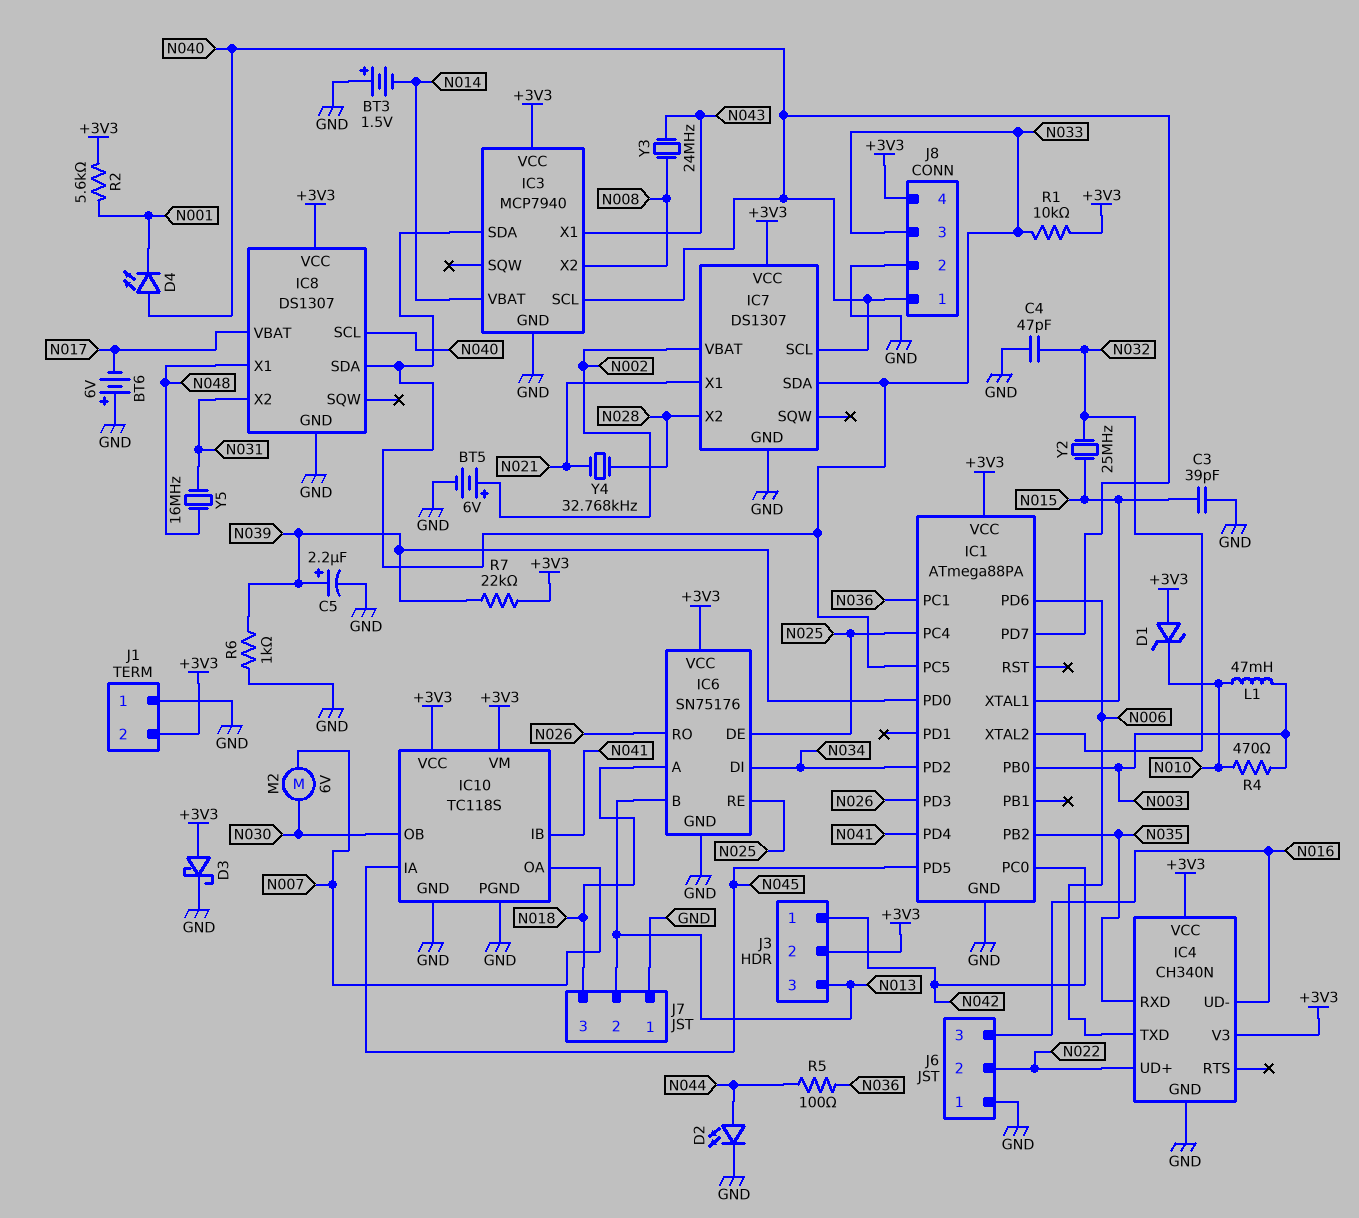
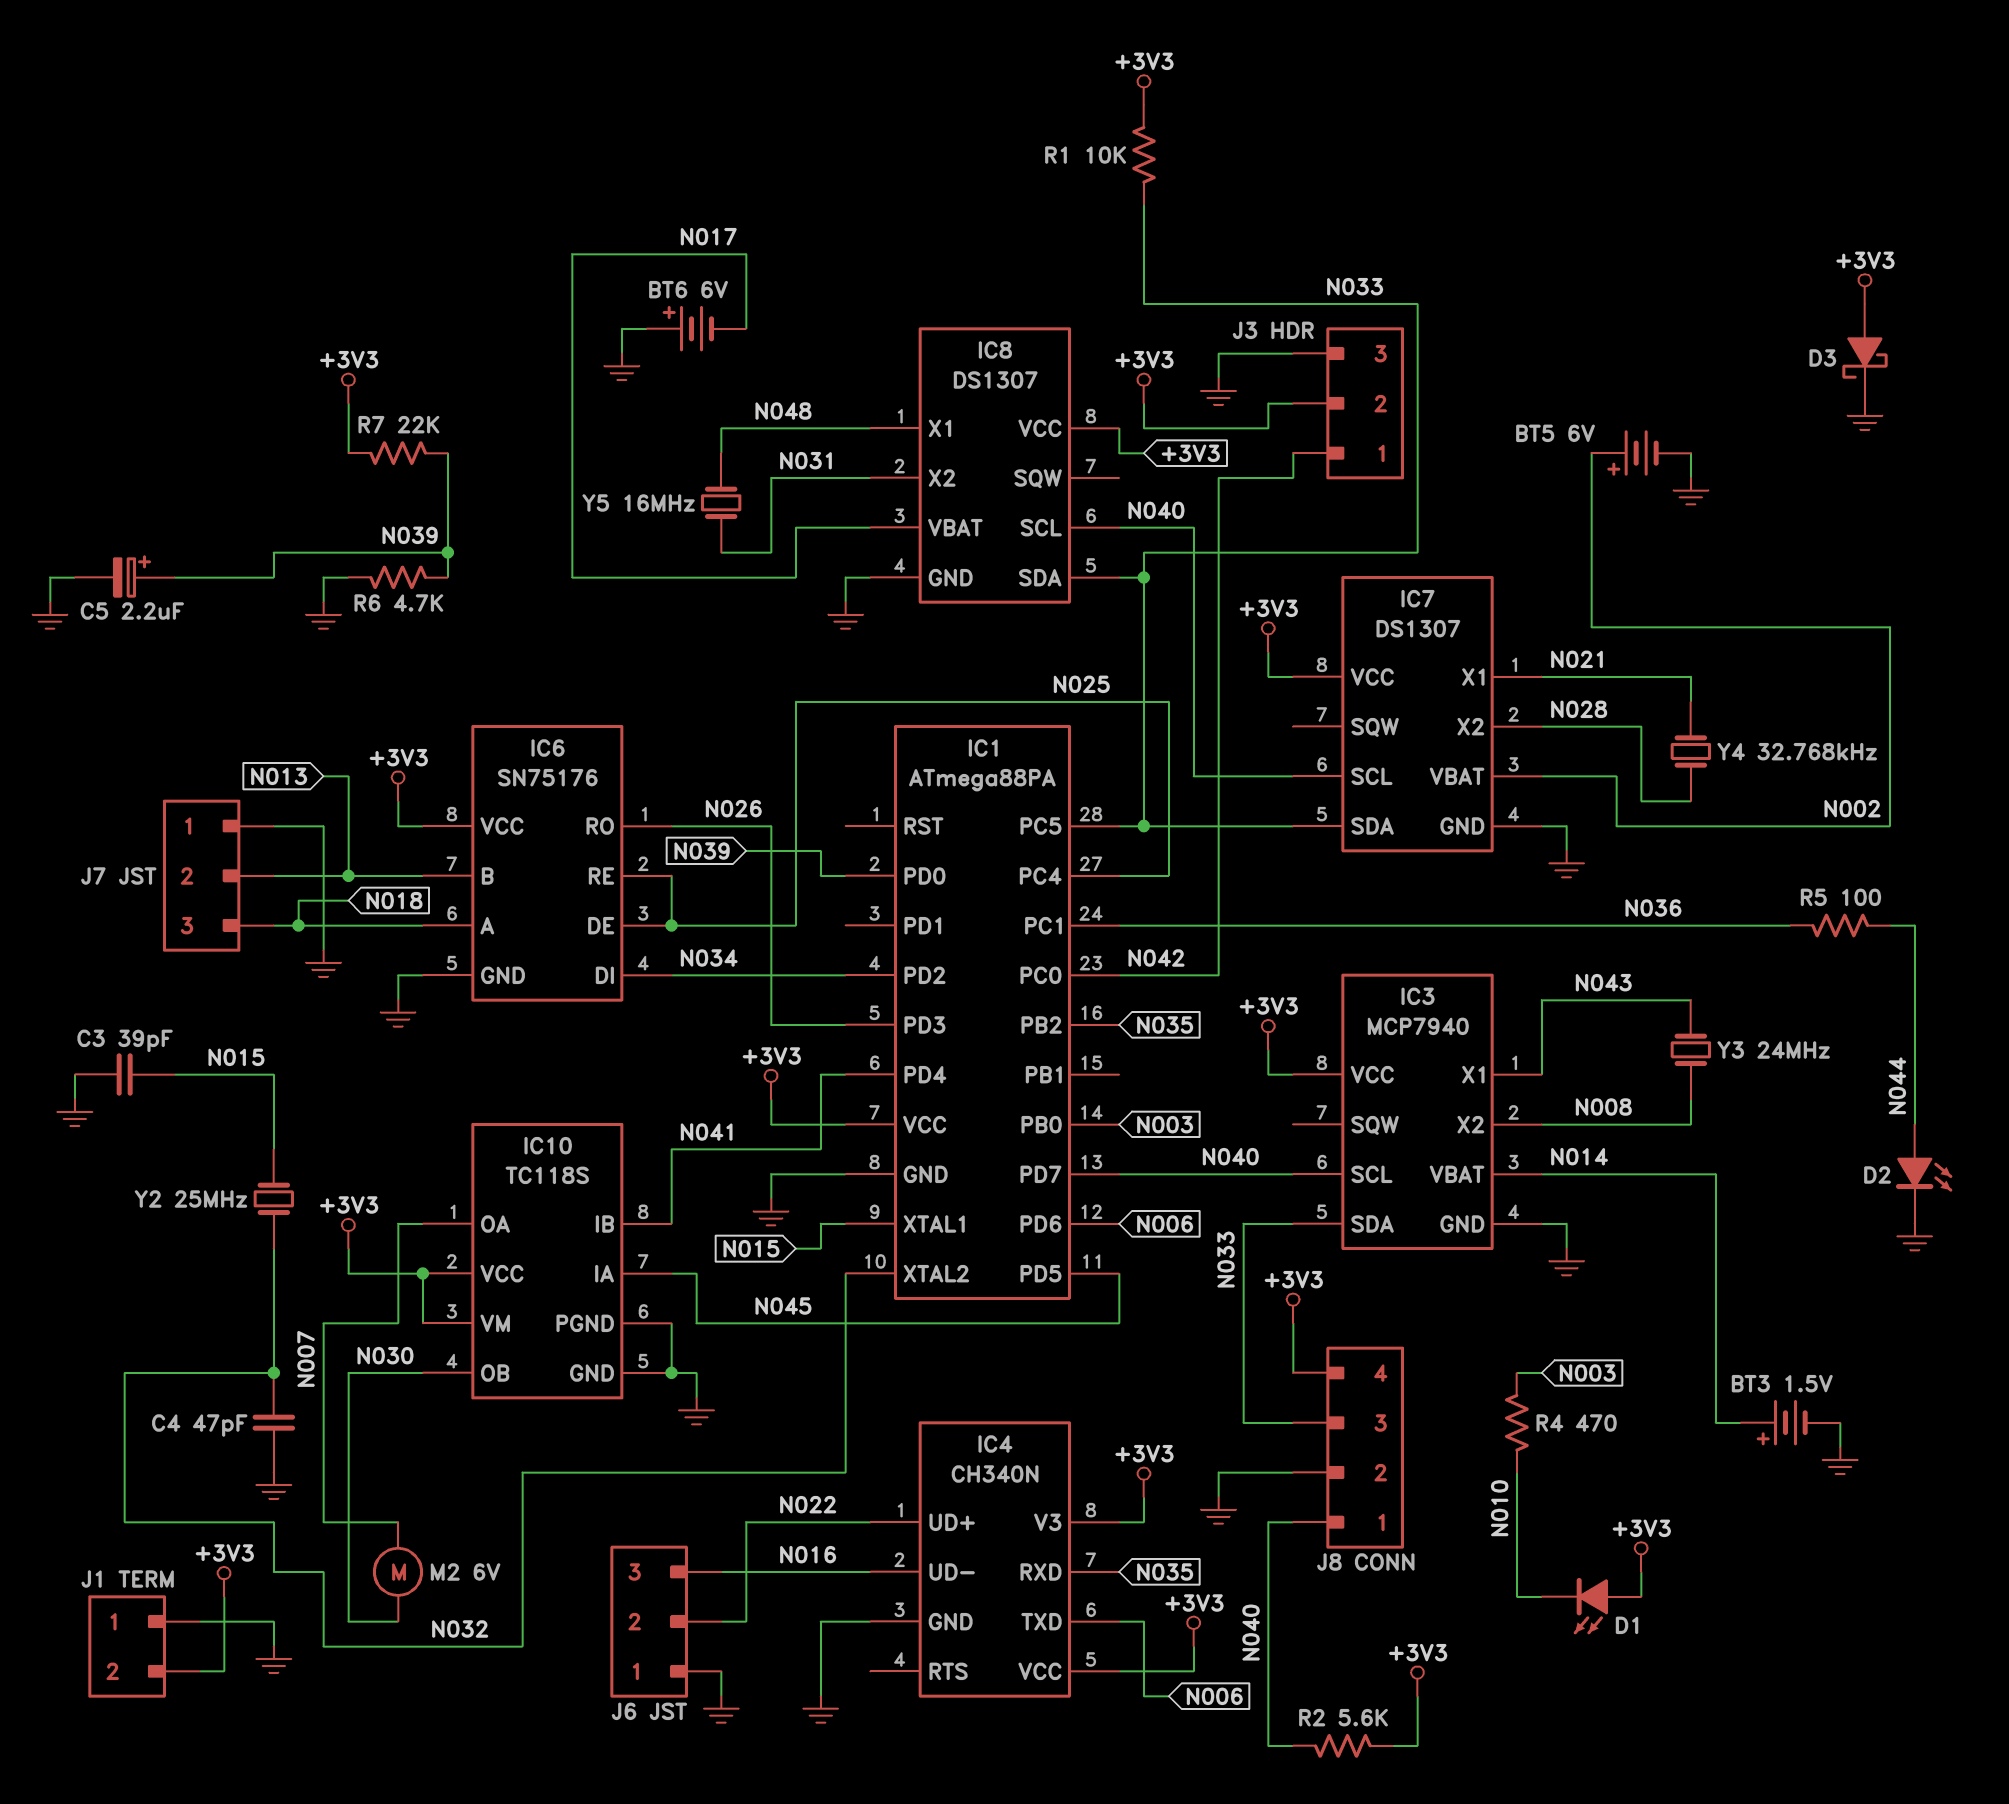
BT3: 1.5V (plus GND, minus N014) -> 1.5V (plus N014, minus GND)
D1: zener (A +3V3, K N010) -> LED (A +3V3, K N010)
D4: LED (A N040, K N001) -> none
J3 pin 3: N013 -> GND
L1: 47mH (N003, N010) -> none
R2: 5.6k (+3V3, N001) -> 5.6k (+3V3, N040)
R6: 1k (GND, N039) -> 4.7k (GND, N039)

